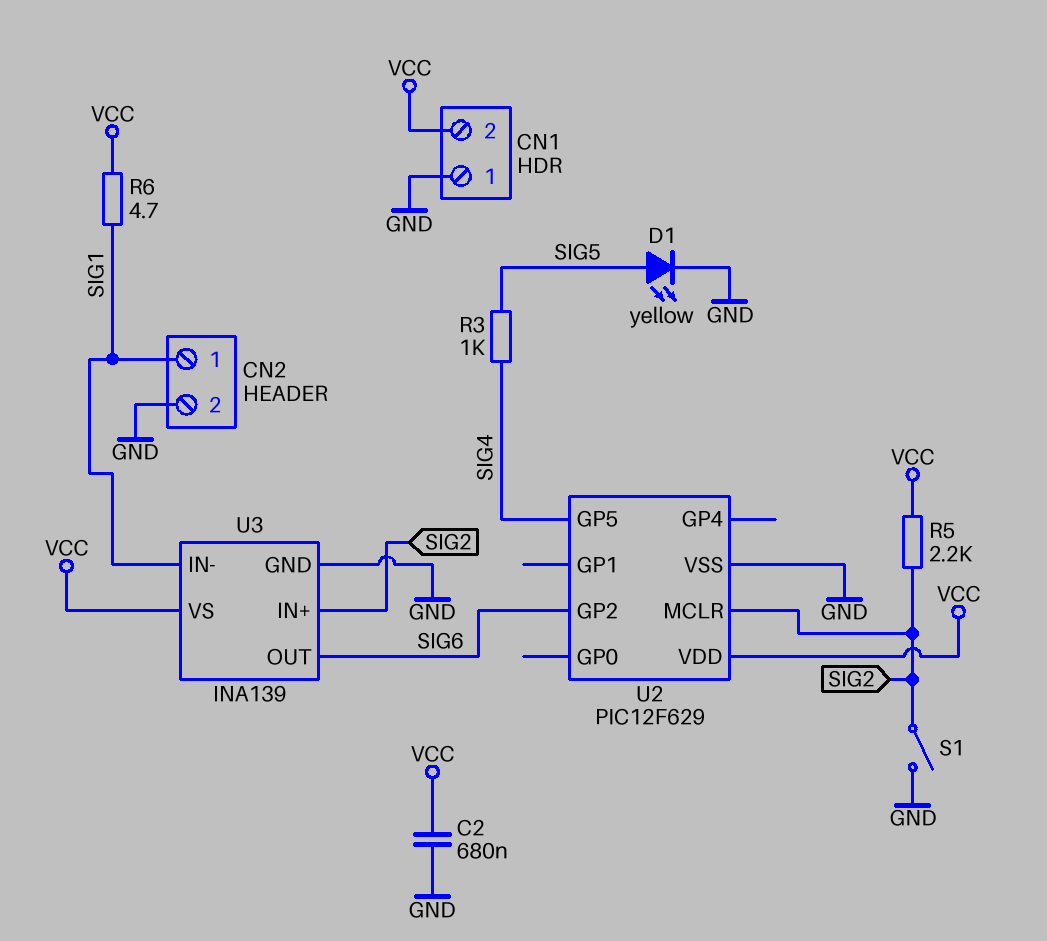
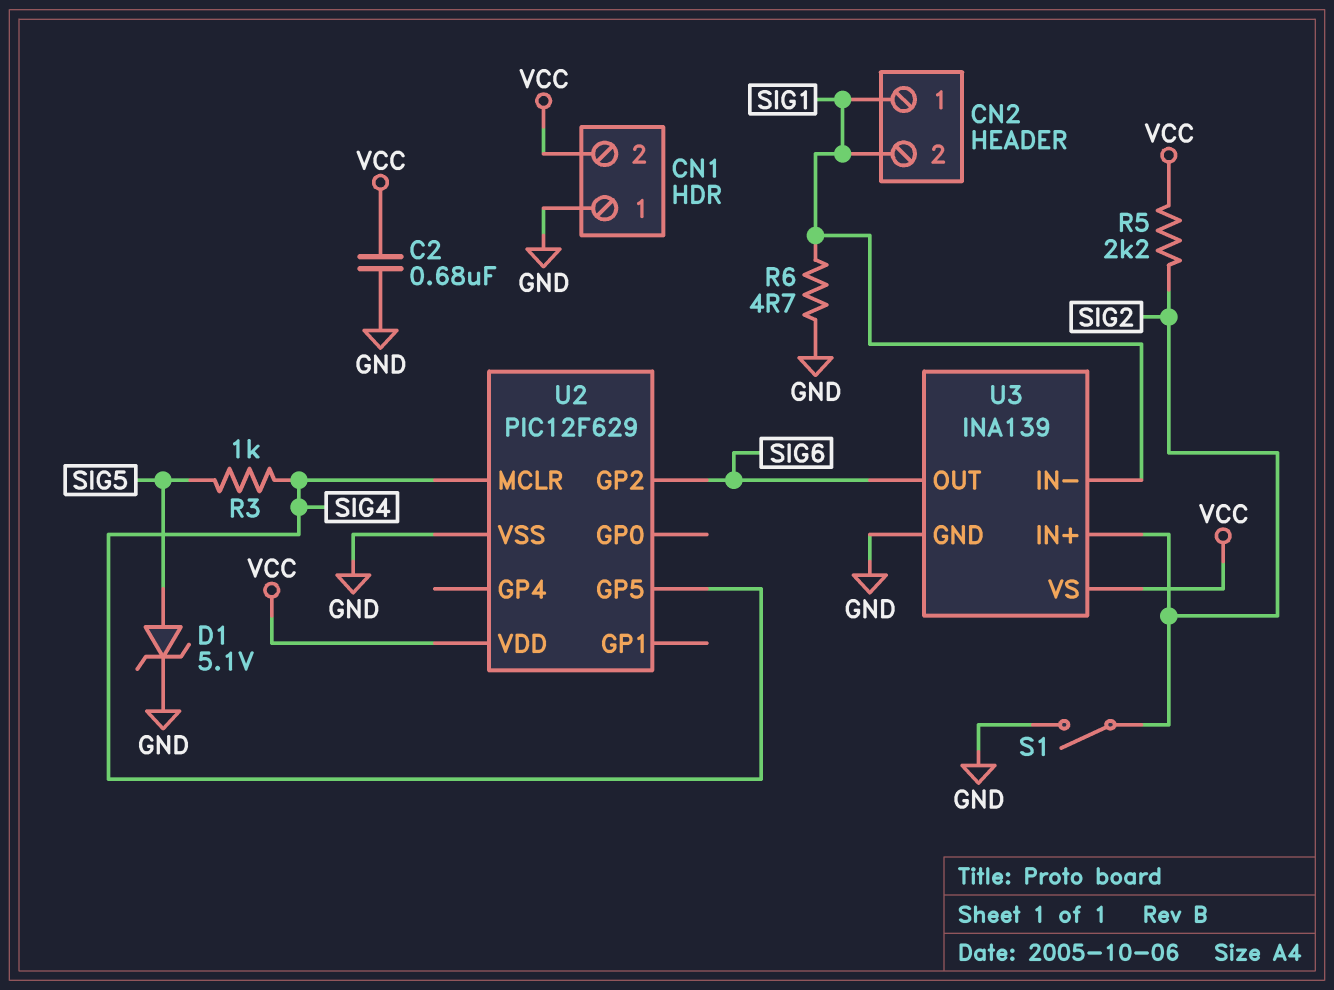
CN2 pin 2: GND -> SIG1
D1: LED yellow (A SIG5, K GND) -> zener 5.1V (A SIG5, K GND)
R6: 4.7 (SIG1, VCC) -> 4.7 (GND, SIG1)
U2 pin MCLR: SIG2 -> SIG4

